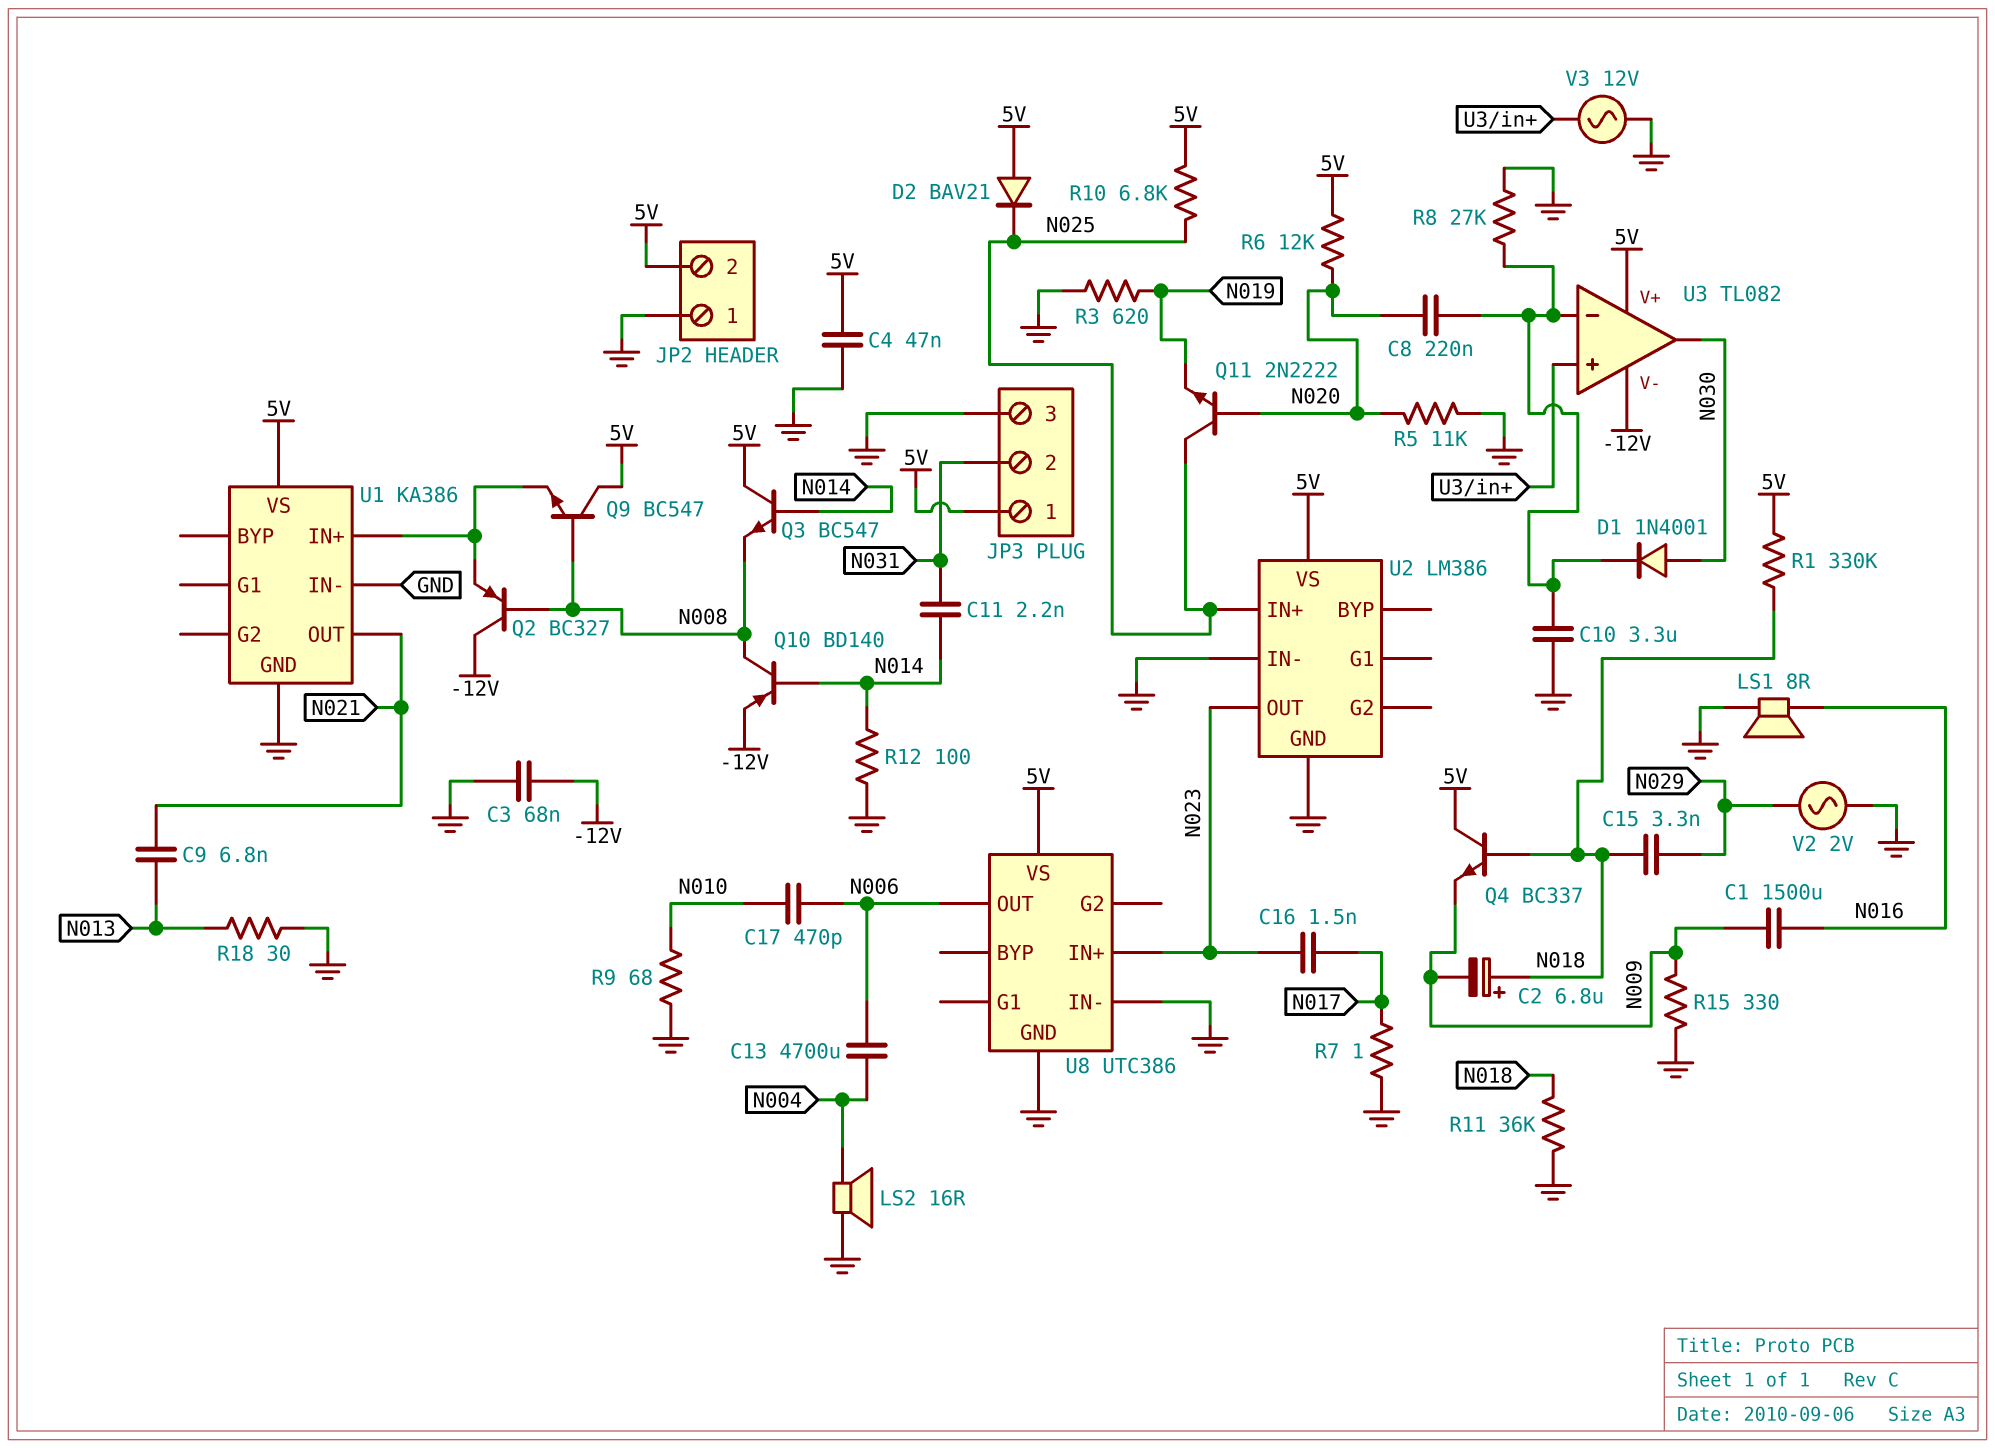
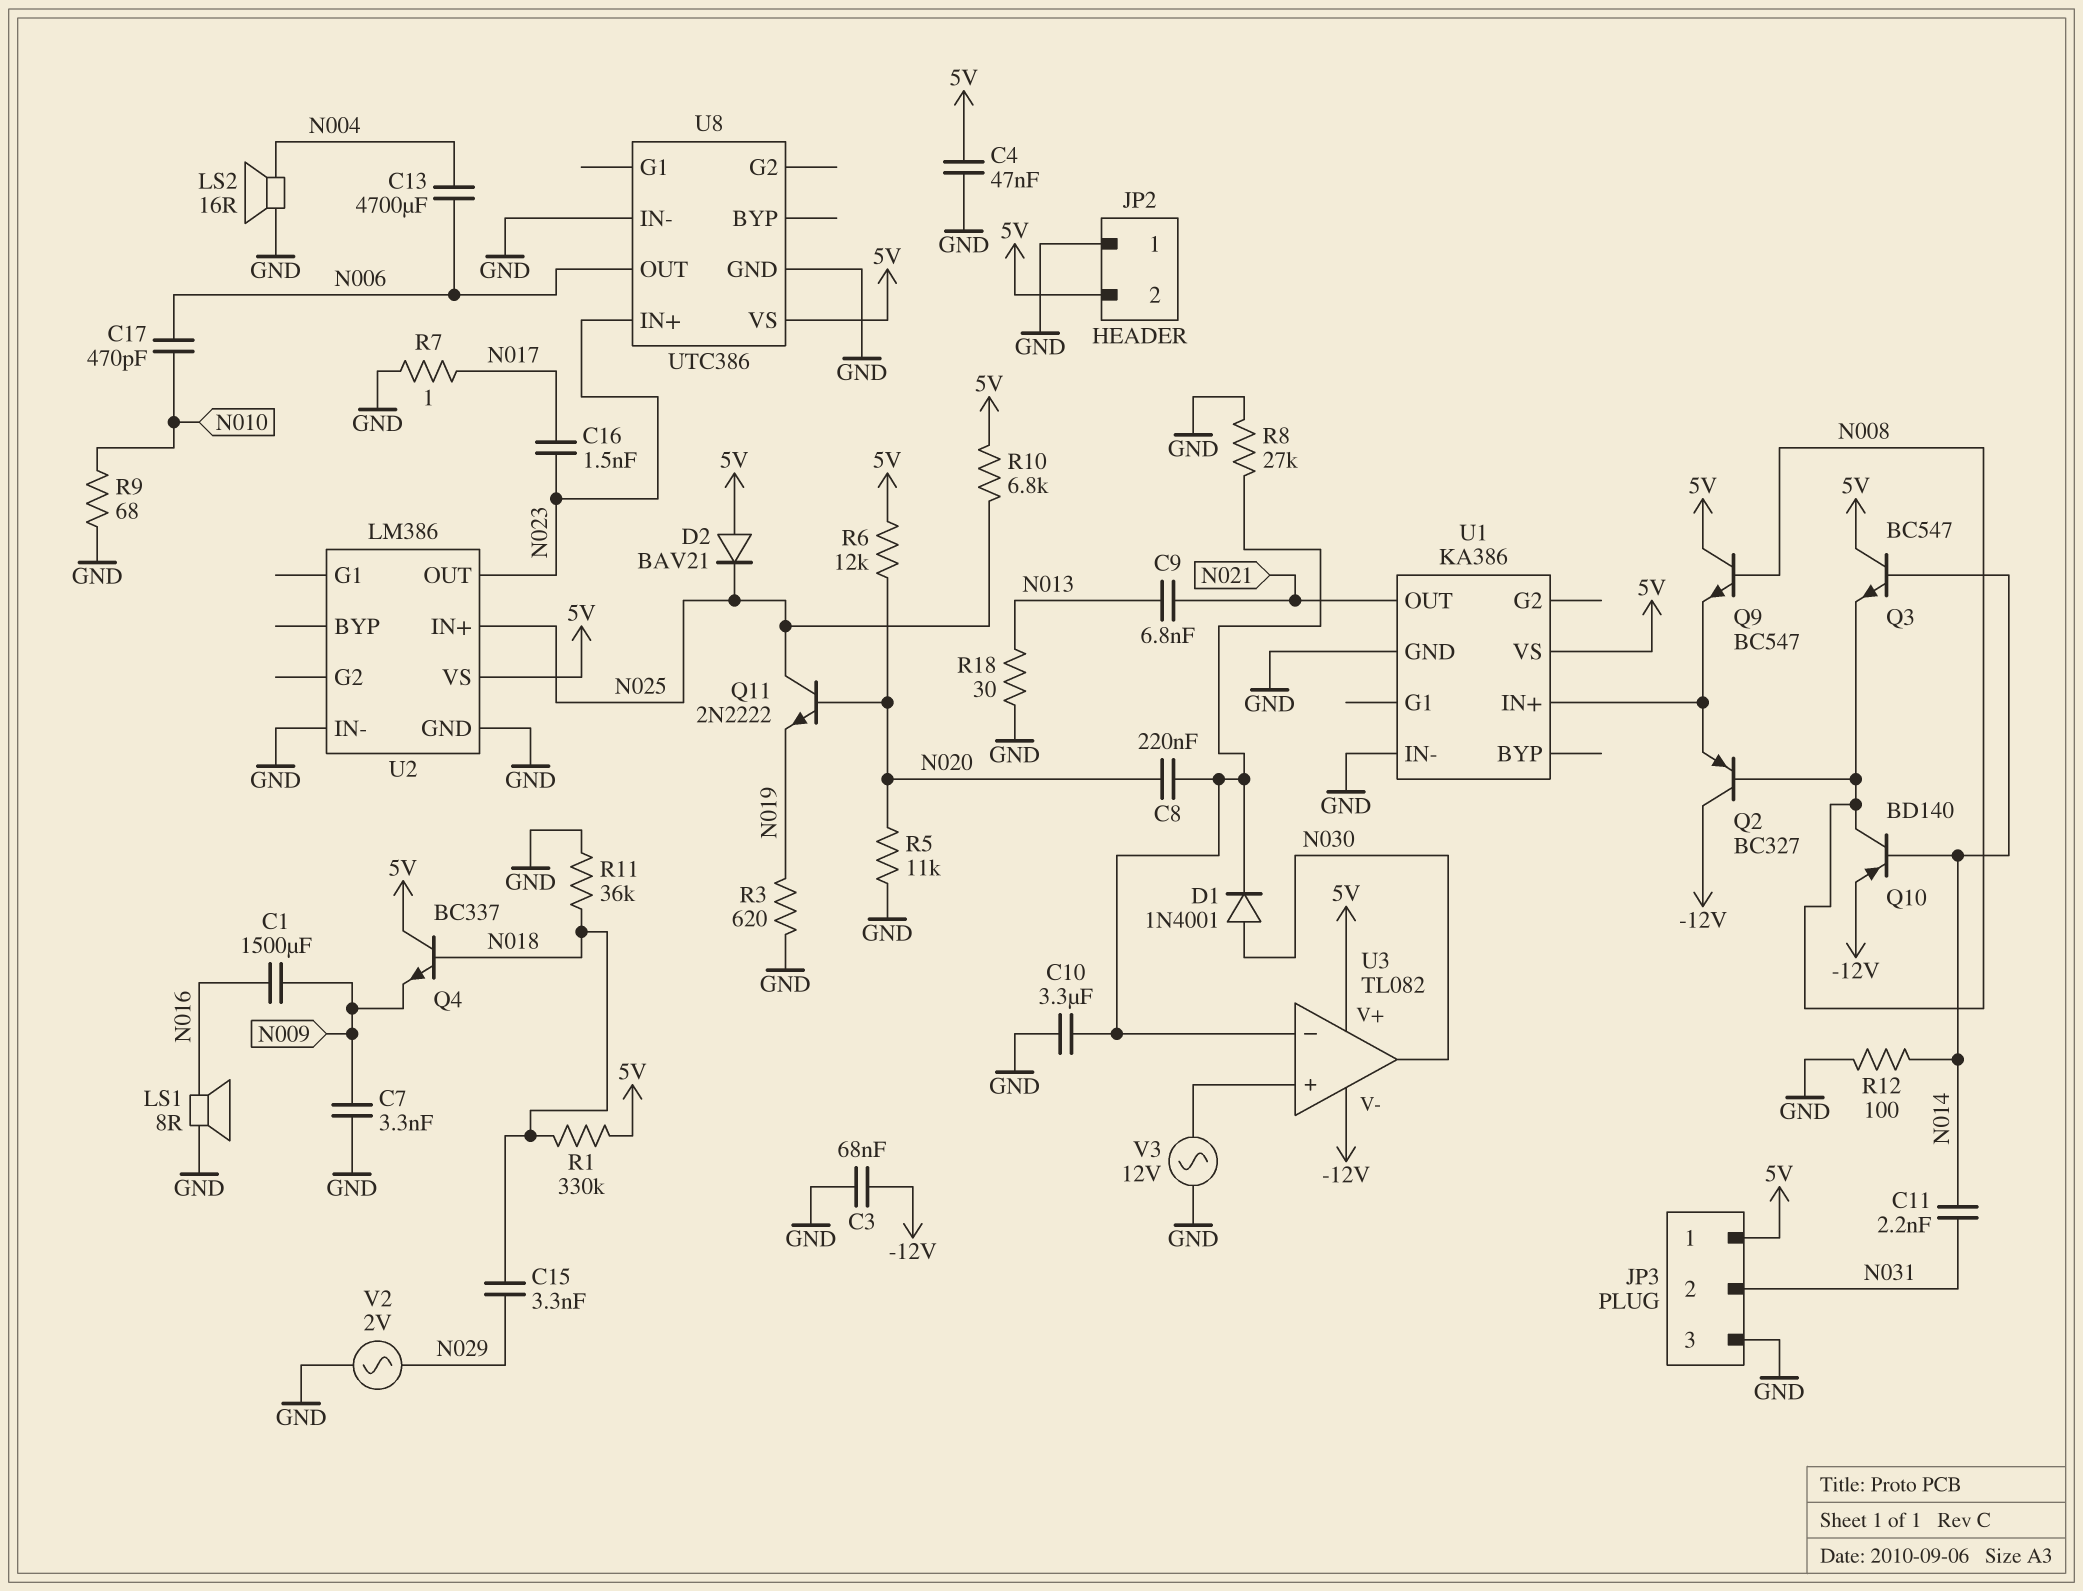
C2: 6.8uF (plus N018, minus N009) -> none
C7: none -> 3.3nF (GND, N009)
R15: 330 (GND, N009) -> none

